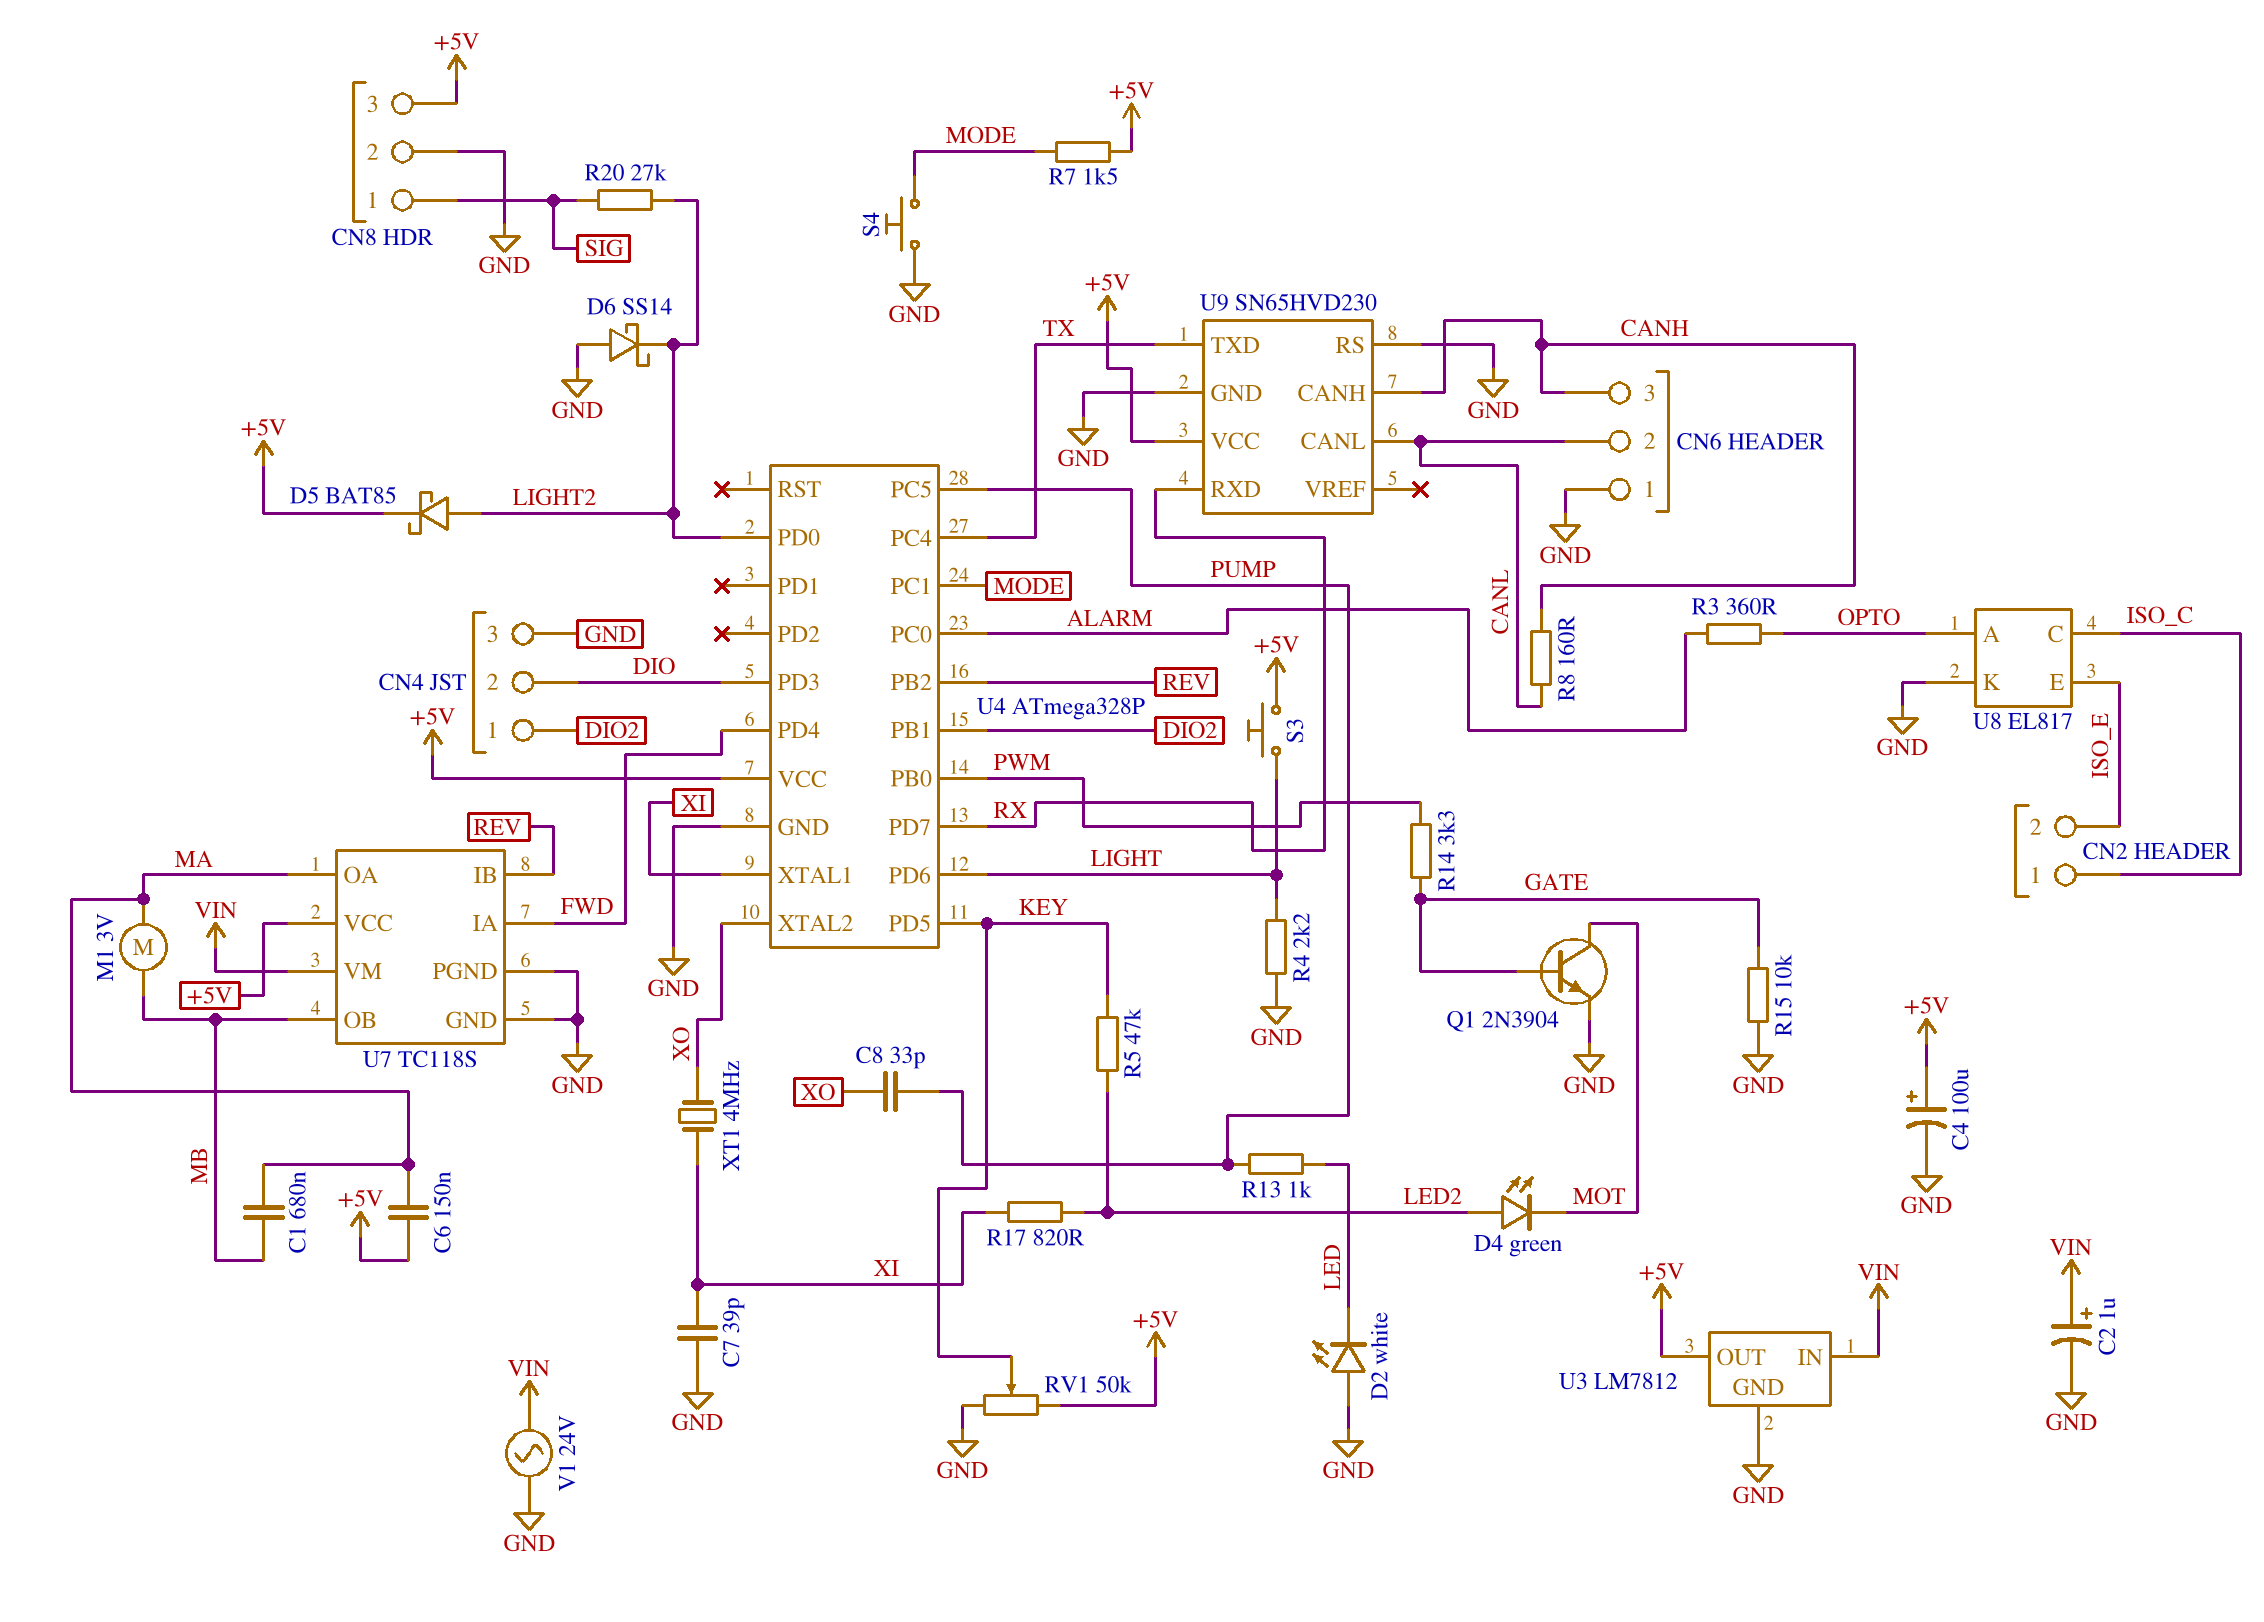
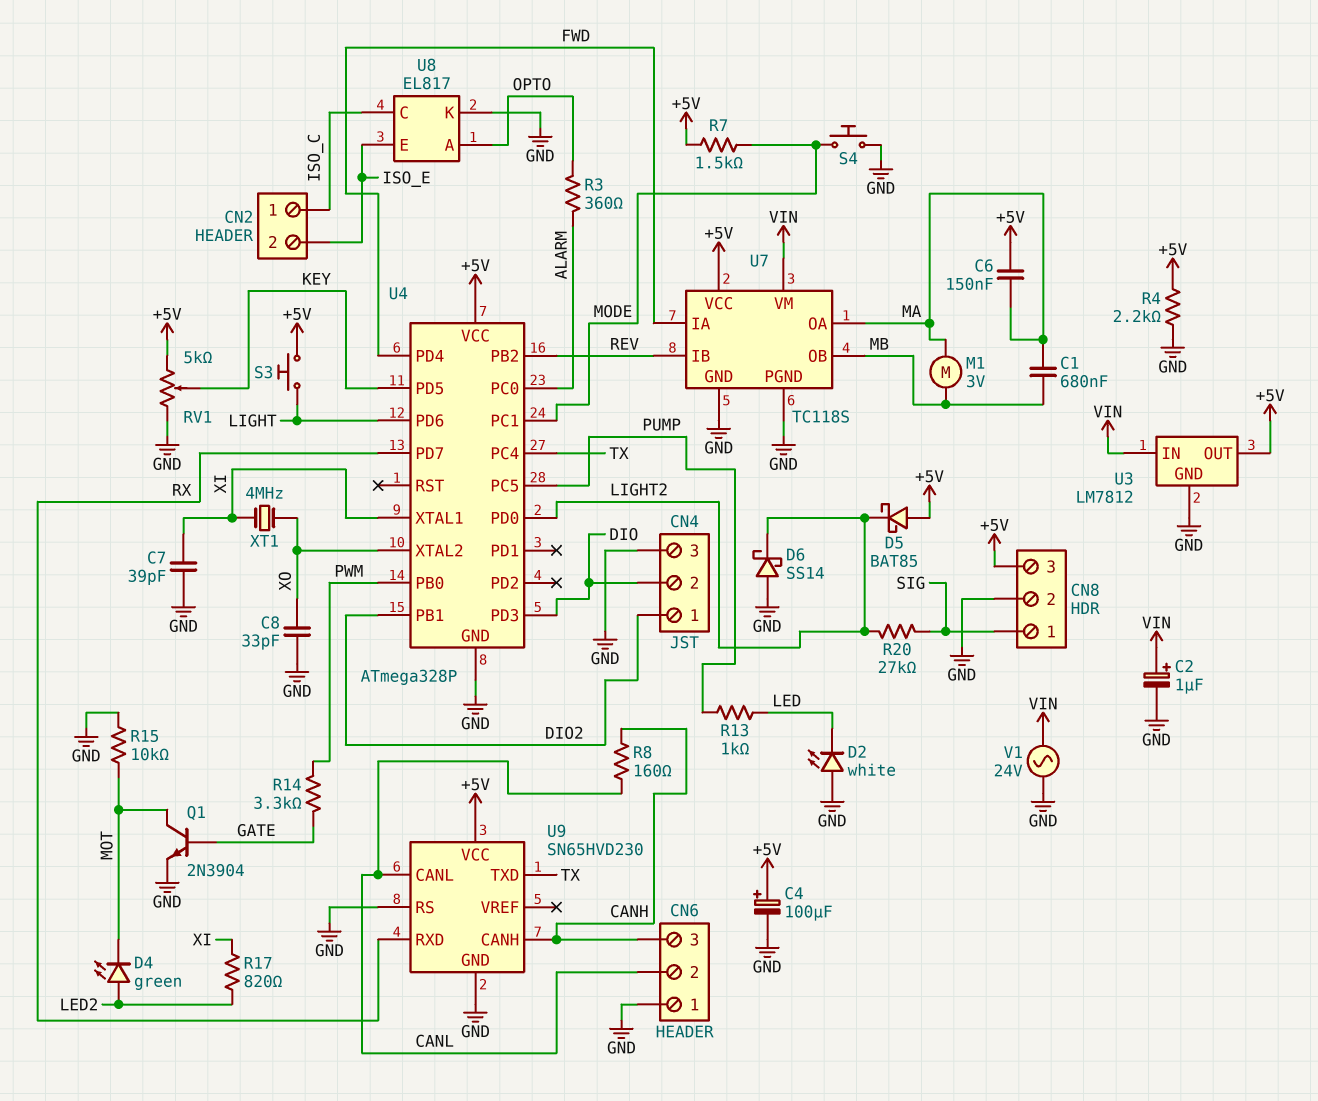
C8: 33pF (PUMP, XO) -> 33pF (GND, XO)
D5: schottky BAT85 (A LIGHT2, K +5V) -> schottky BAT85 (A +5V, K LIGHT2)
R4: 2.2k (GND, LIGHT) -> 2.2k (+5V, GND)
R5: 47k (KEY, LED2) -> none
R15: 10k (GATE, GND) -> 10k (GND, MOT)
RV1: 50k (+5V, GND, wiper KEY) -> 5k (+5V, GND, wiper KEY)

